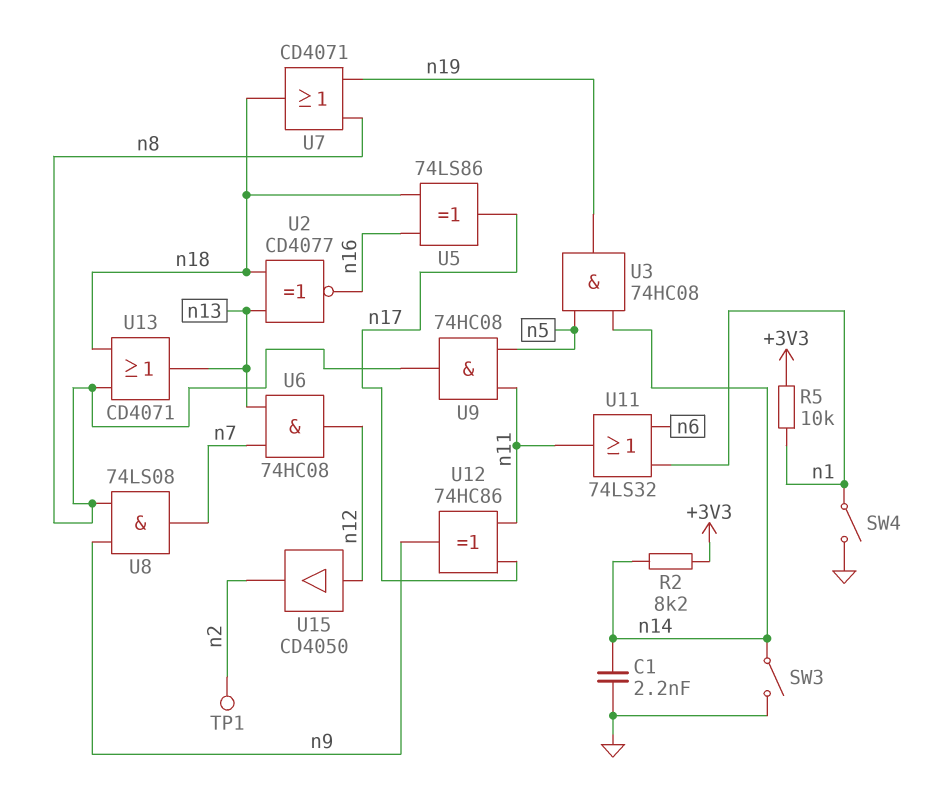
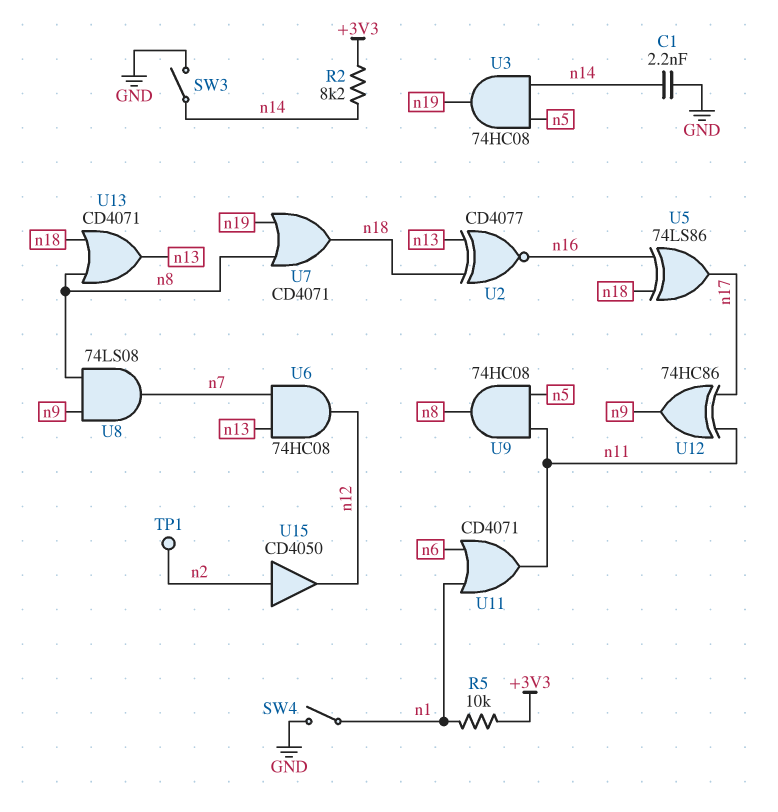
U11: OR 74LS32 (in n1, in n6, out n11) -> OR CD4071 (in n1, in n6, out n11)
U15: buffer CD4050 (in n12, out n2) -> buffer CD4050 (in n2, out n12)

